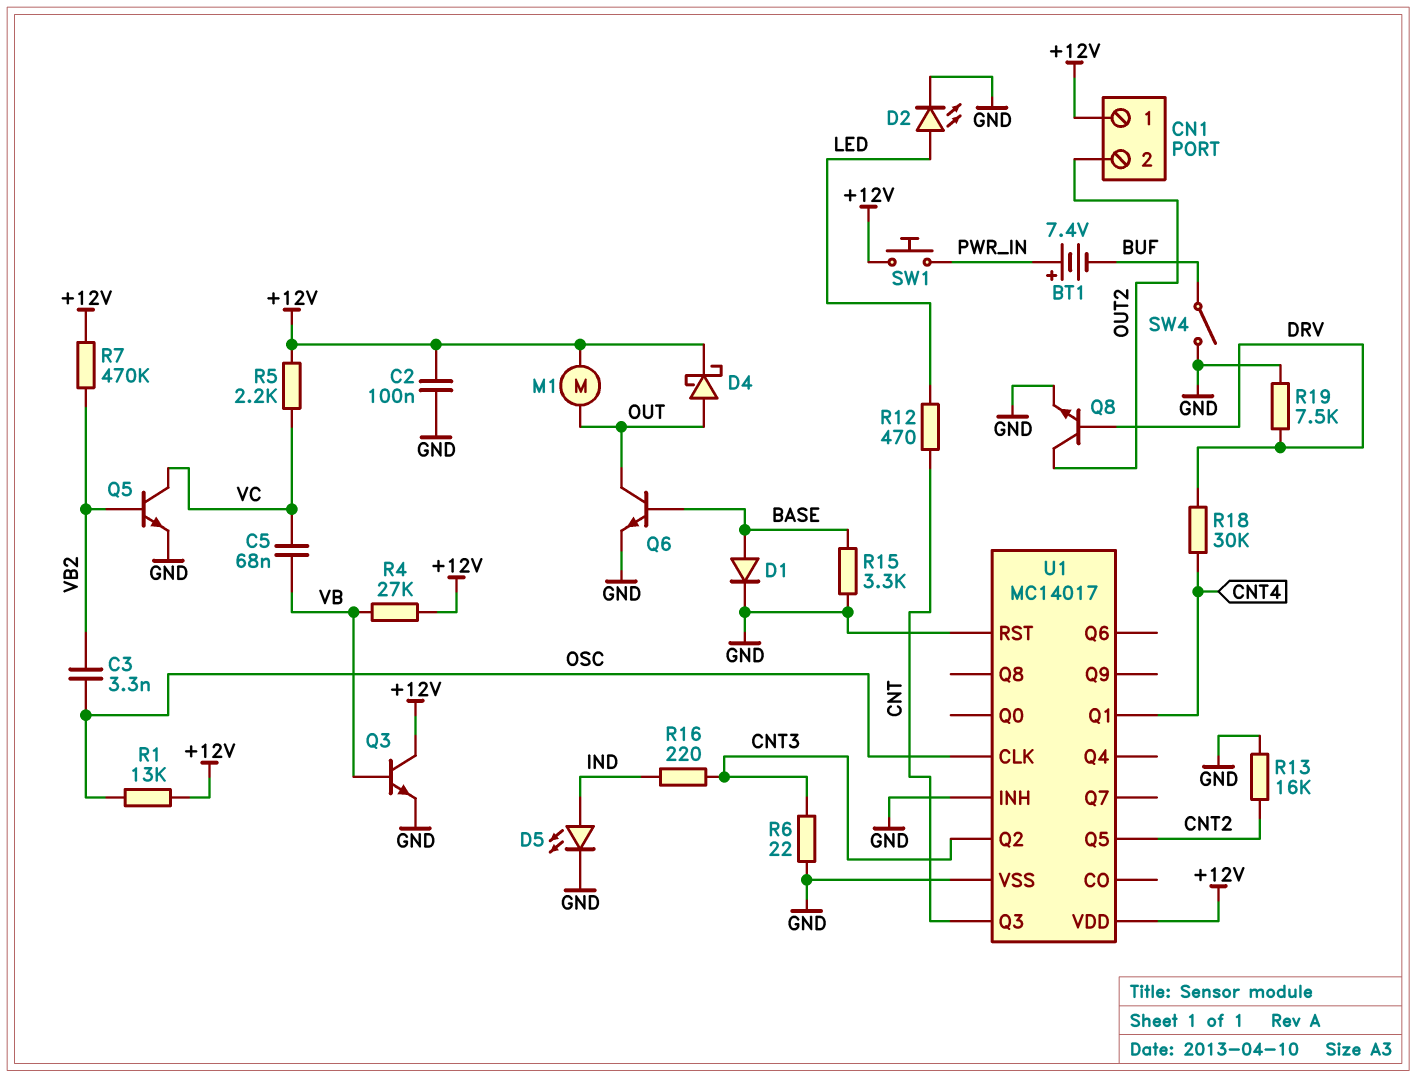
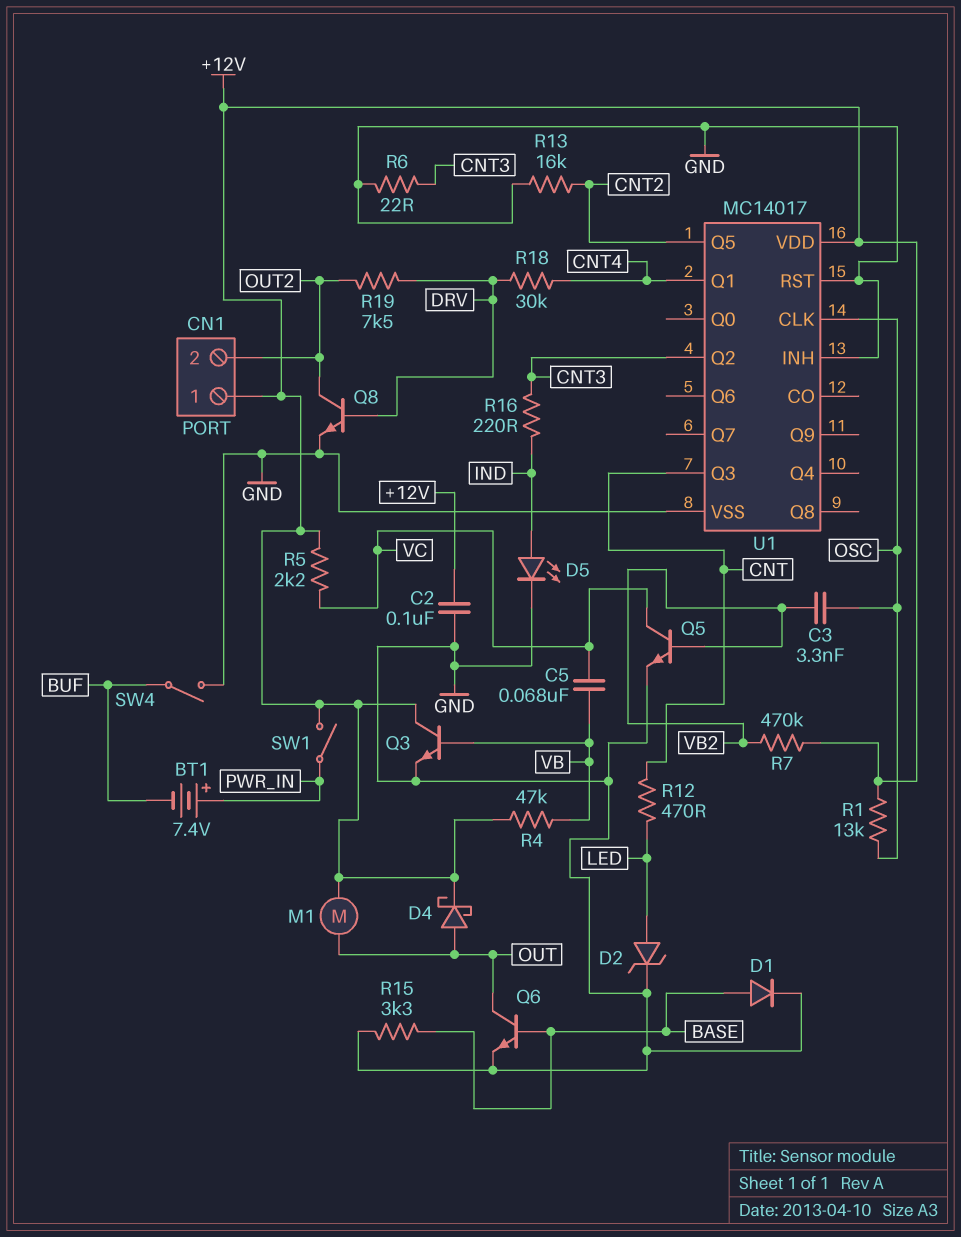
D2: LED (A LED, K GND) -> zener (A LED, K GND)
R4: 27k (+12V, VB) -> 47k (+12V, VB)
R19: 7.5k (DRV, GND) -> 7.5k (DRV, OUT2)
SW1: button (+12V, PWR_IN) -> switch (+12V, PWR_IN)

